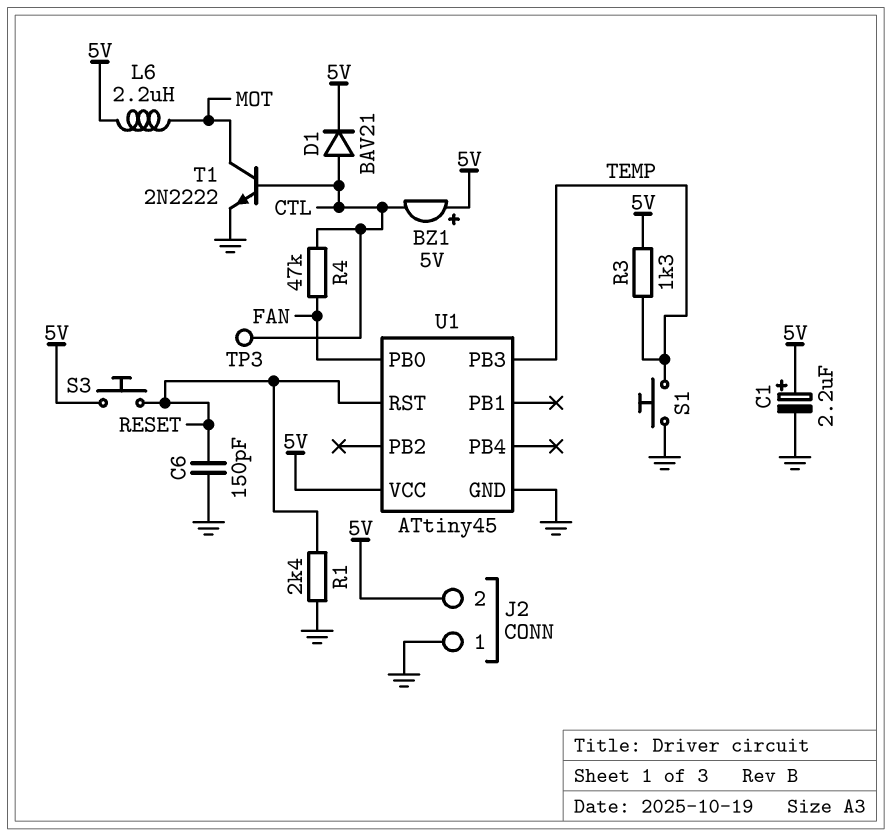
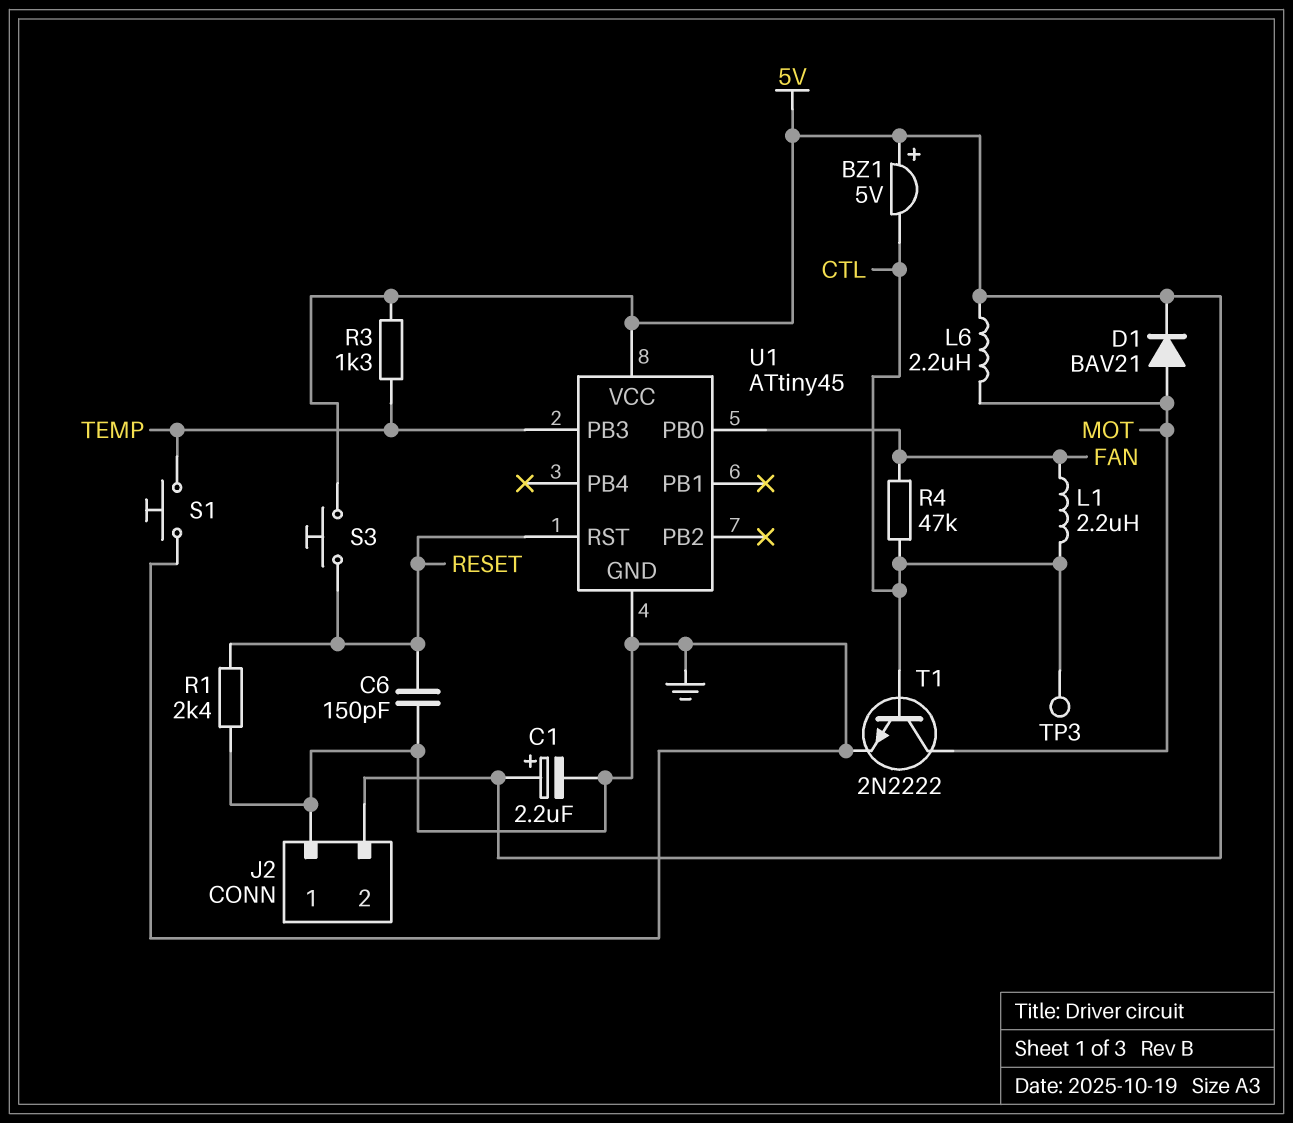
D1: diode BAV21 (A CTL, K 5V) -> diode BAV21 (A MOT, K 5V)
L1: none -> 2.2uH (CTL, FAN)

